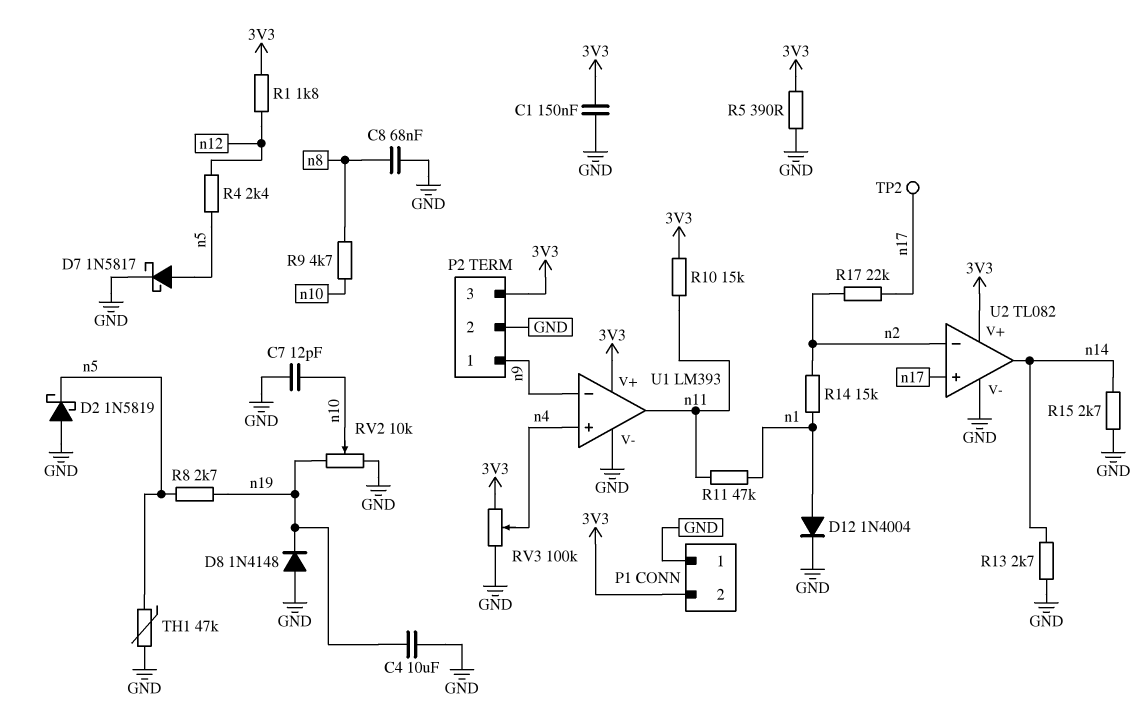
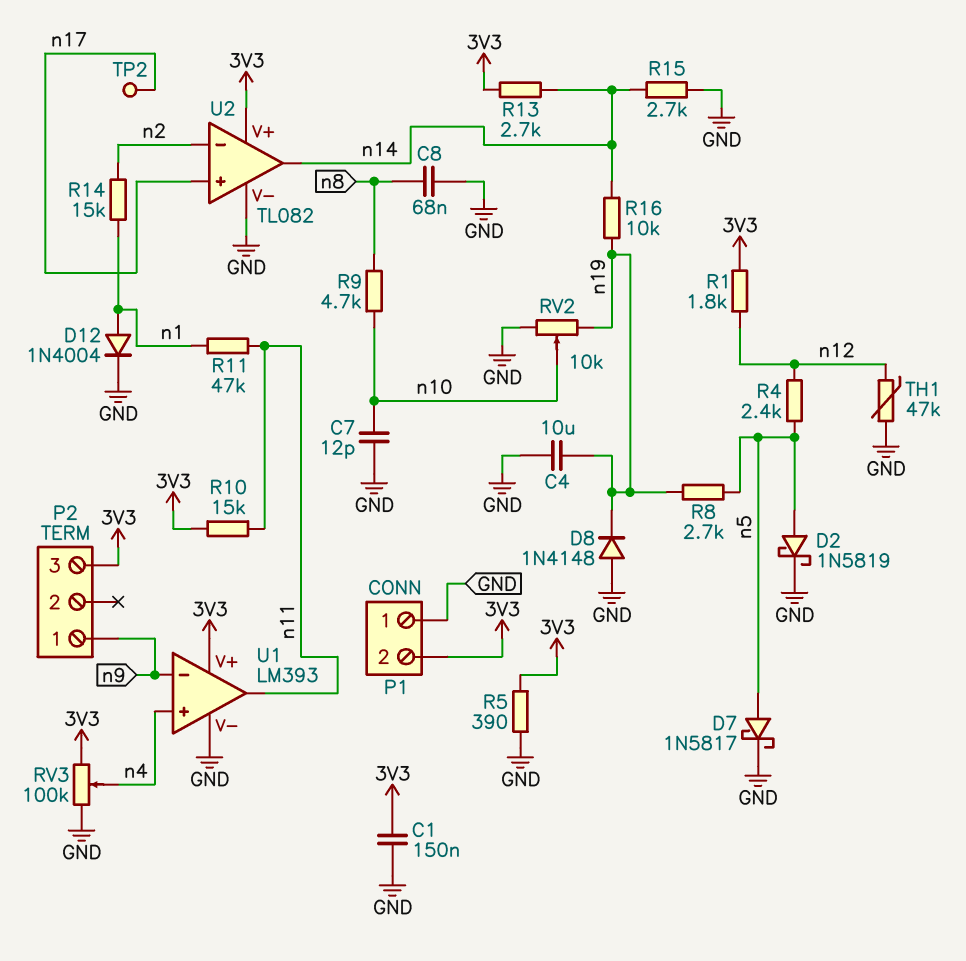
D2: schottky 1N5819 (A GND, K n5) -> schottky 1N5819 (A n5, K GND)
P2 pin 2: GND -> none
R13: 2.7k (GND, n14) -> 2.7k (3V3, n14)
R16: none -> 10k (n14, n19)
R17: 22k (n2, n17) -> none
TH1: 47k (GND, n5) -> 47k (GND, n12)

